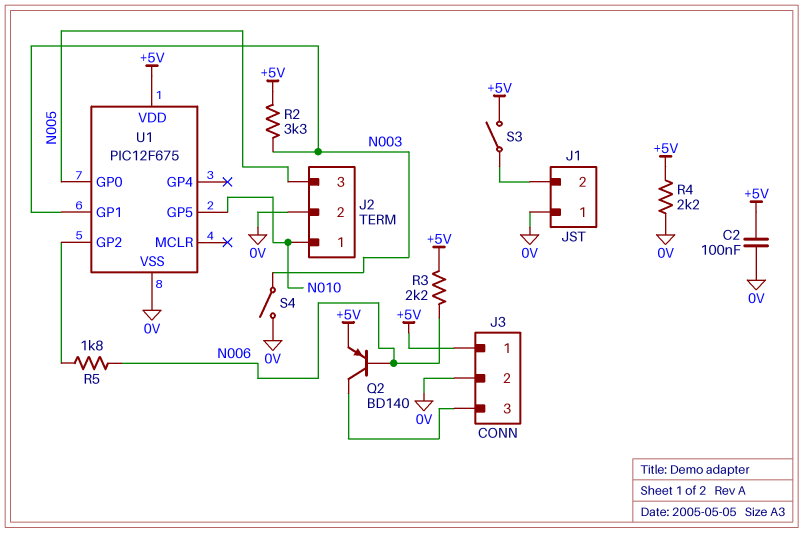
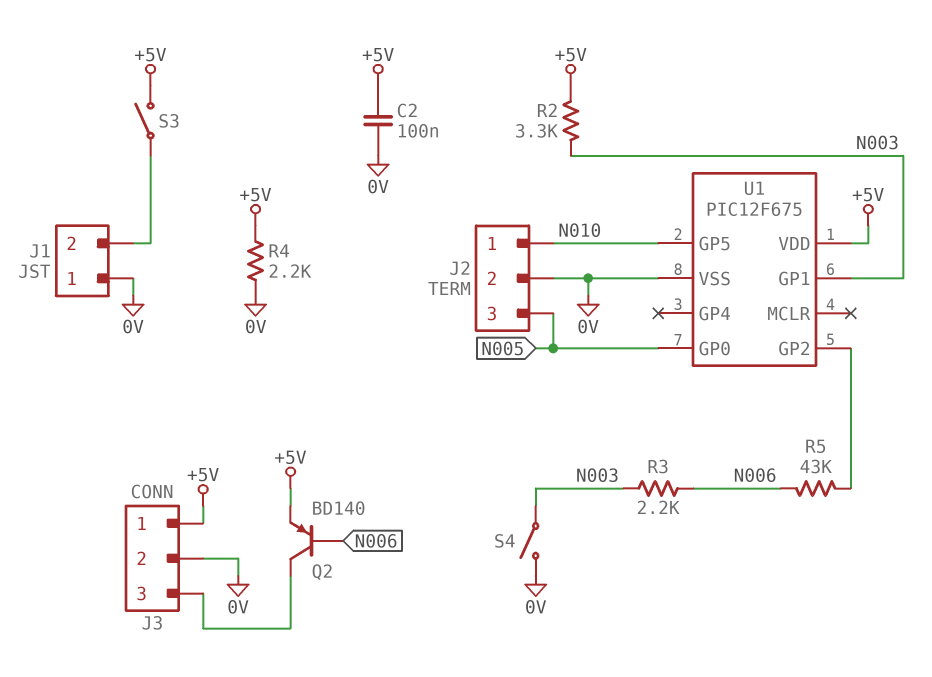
R3: 2.2k (+5V, N006) -> 2.2k (N003, N006)
R5: 1.8k (N006, U1/GP2) -> 43k (N006, U1/GP2)

